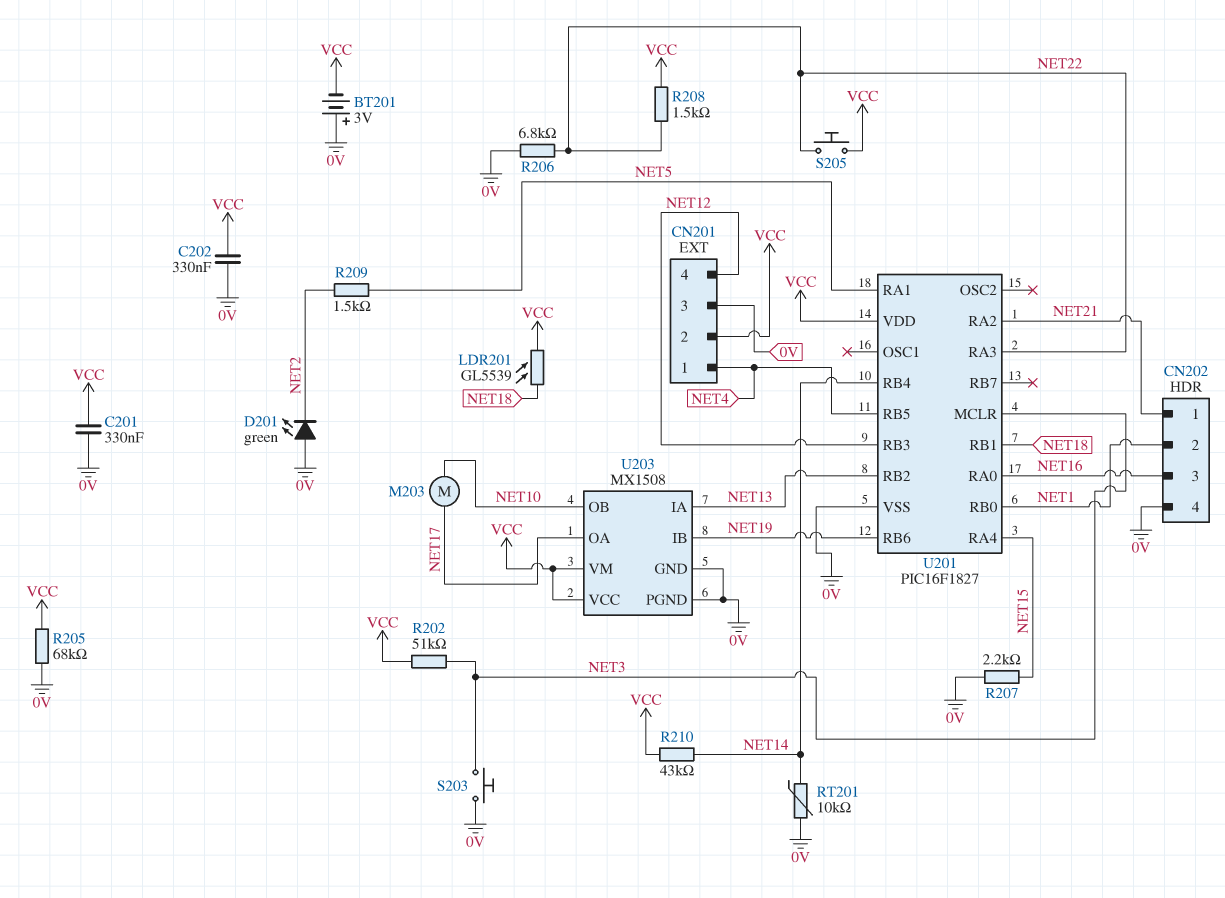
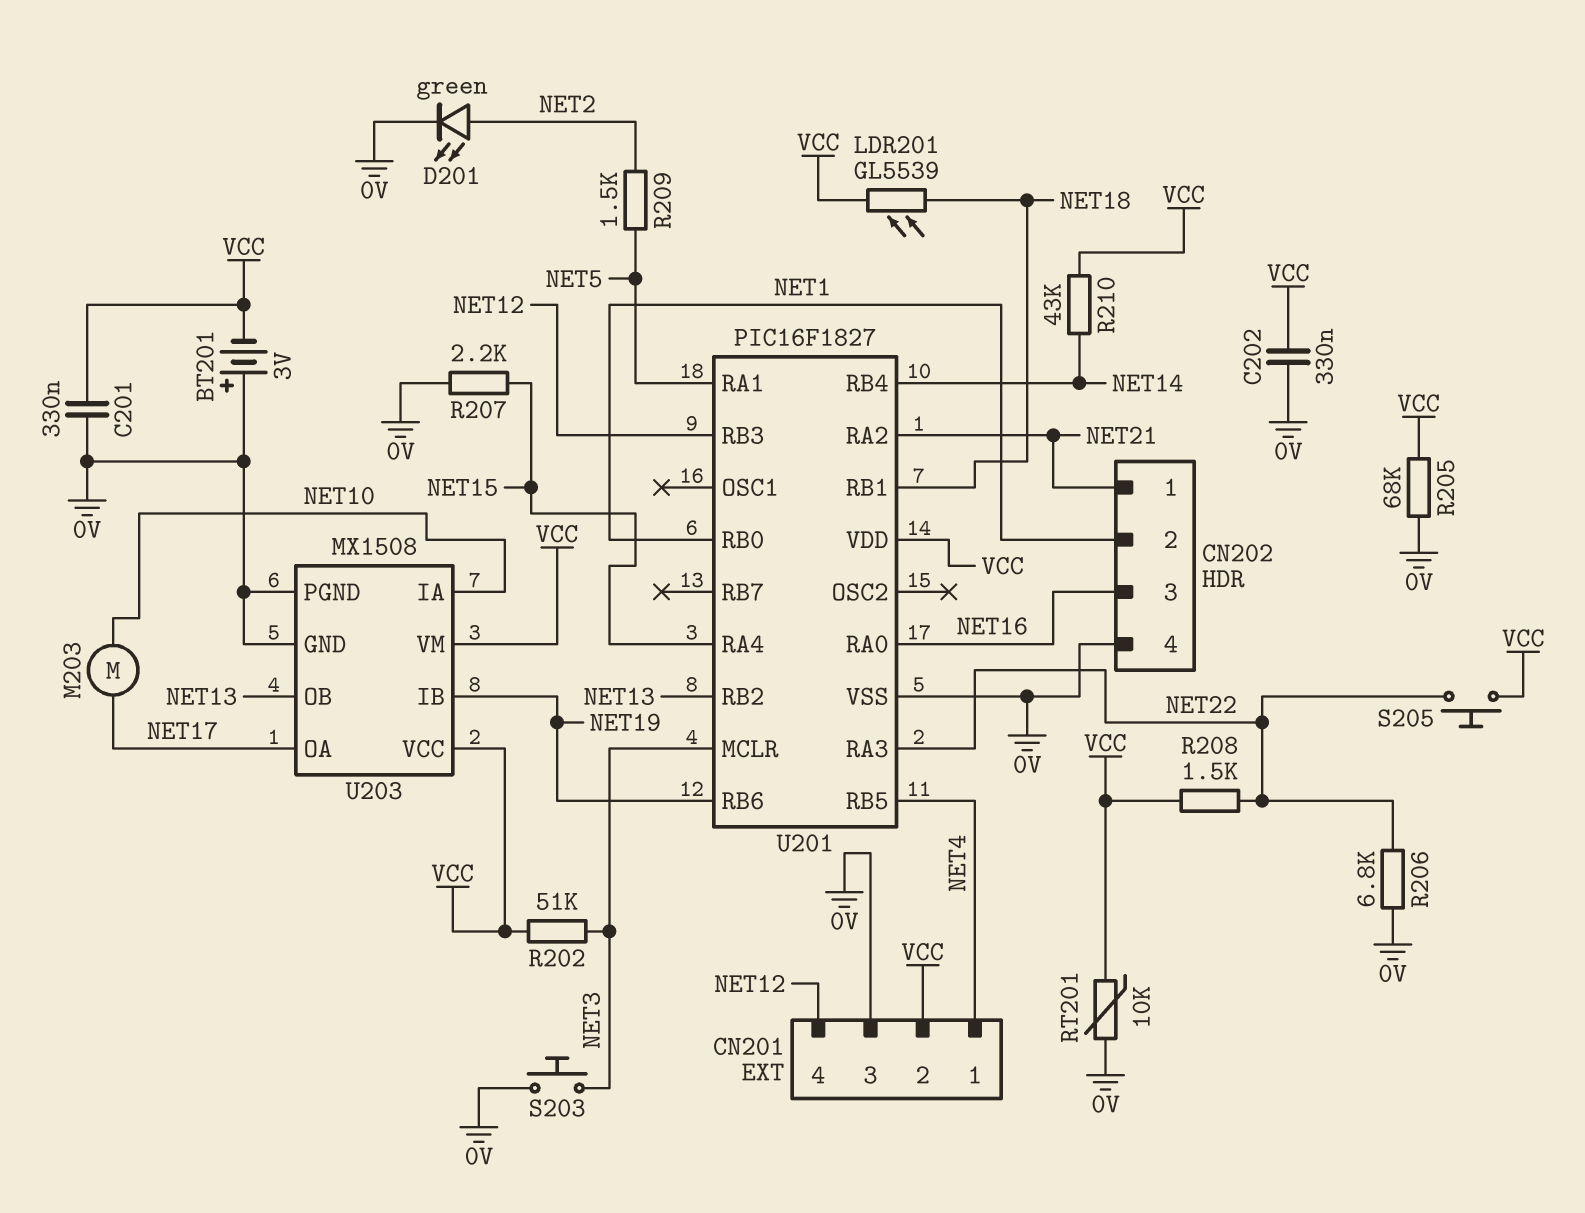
D201: LED green (A 0V, K NET2) -> LED green (A NET2, K 0V)
RT201: 10k (0V, NET14) -> 10k (0V, VCC)
U203 pin IA: NET13 -> NET10
U203 pin OB: NET10 -> NET13

